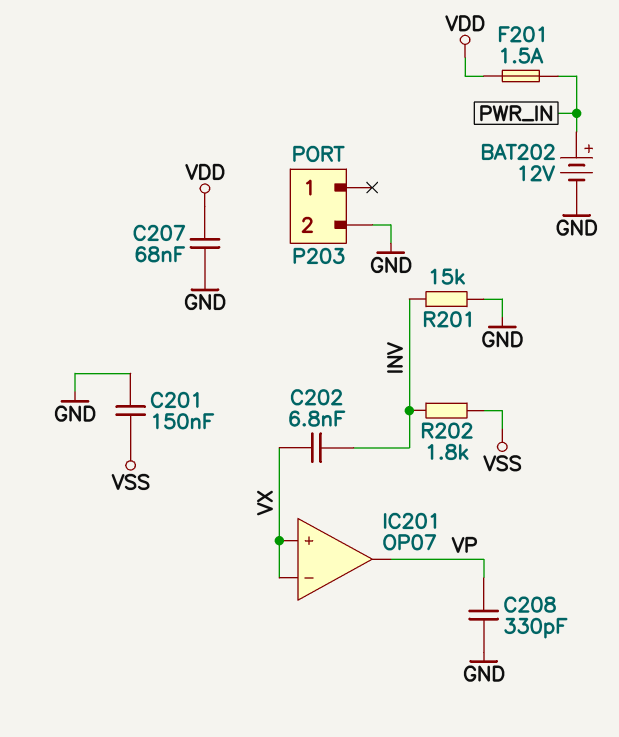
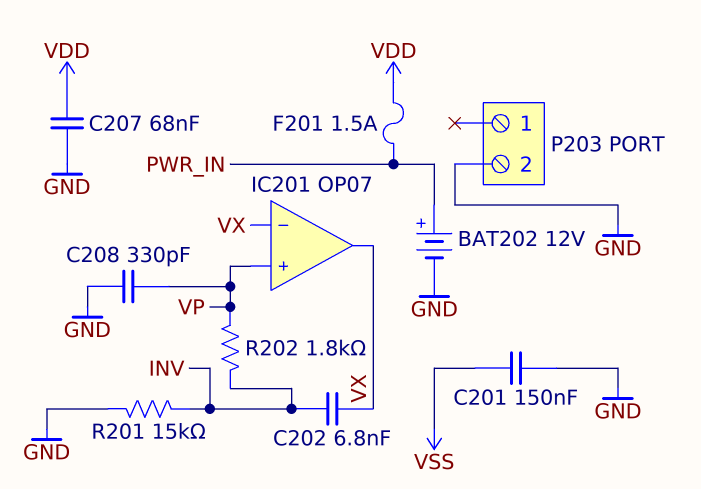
IC201 pin in+: VX -> VP
IC201 pin out: VP -> VX
R202: 1.8k (INV, VSS) -> 1.8k (INV, VP)

